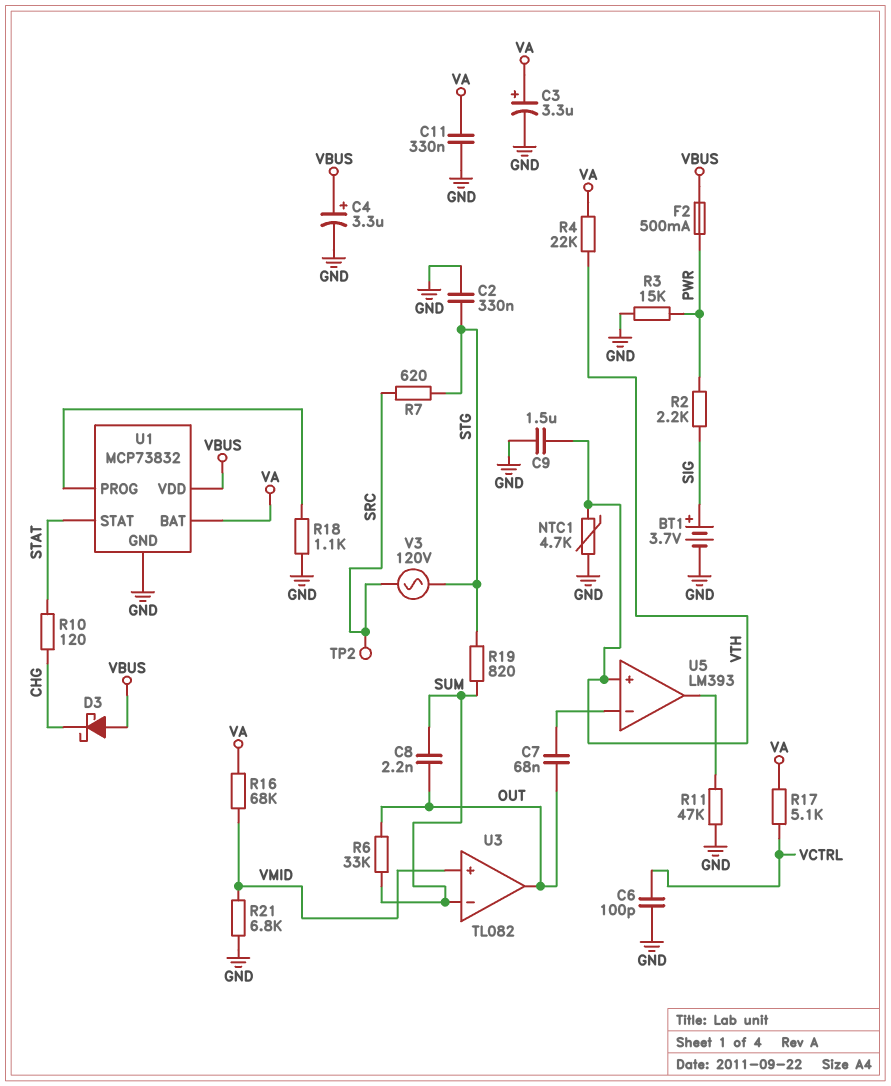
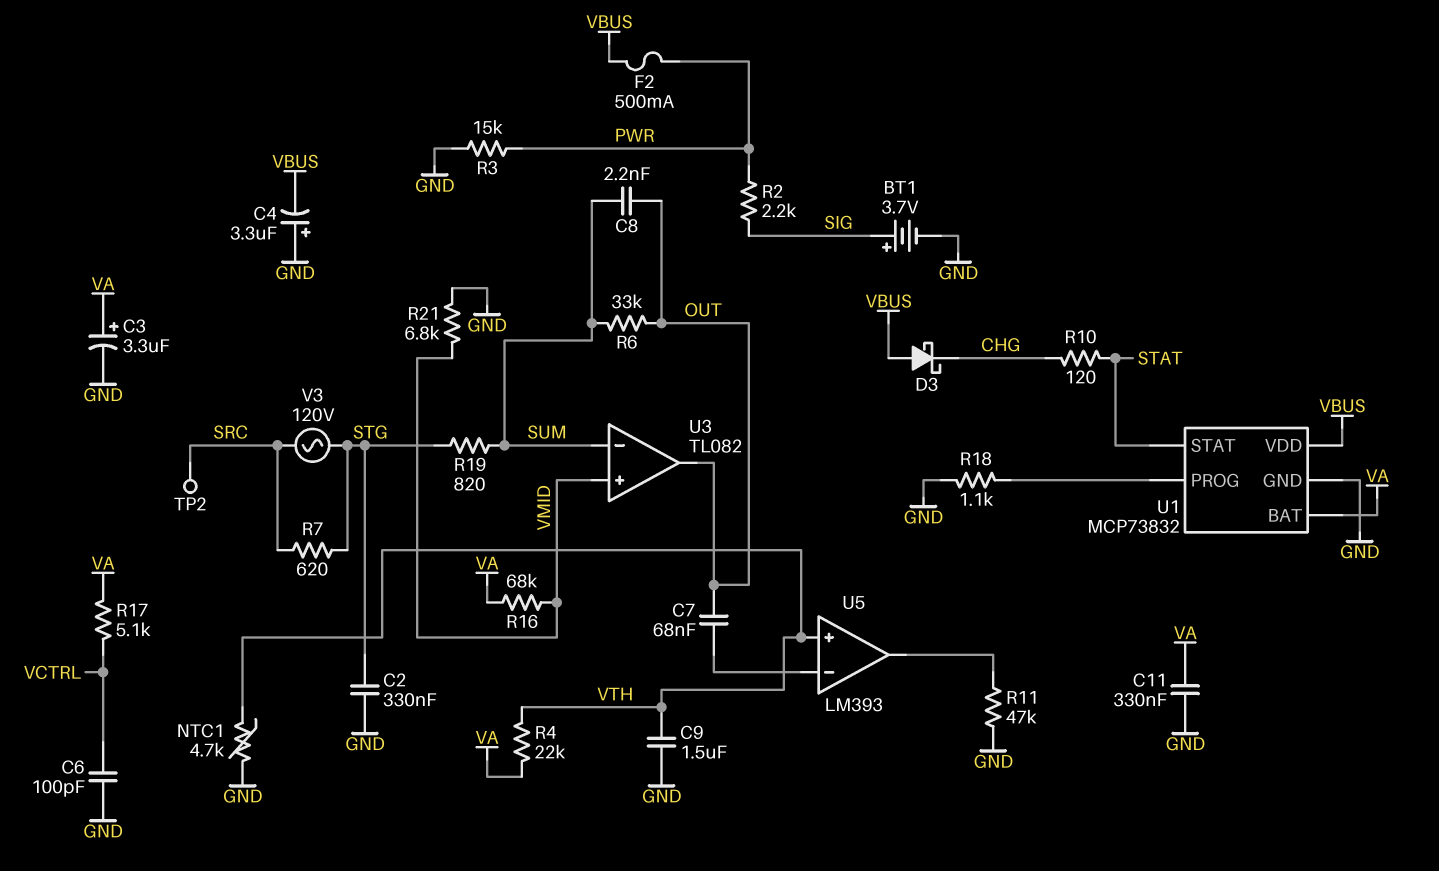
C4: 3.3uF (plus VBUS, minus GND) -> 3.3uF (plus GND, minus VBUS)

